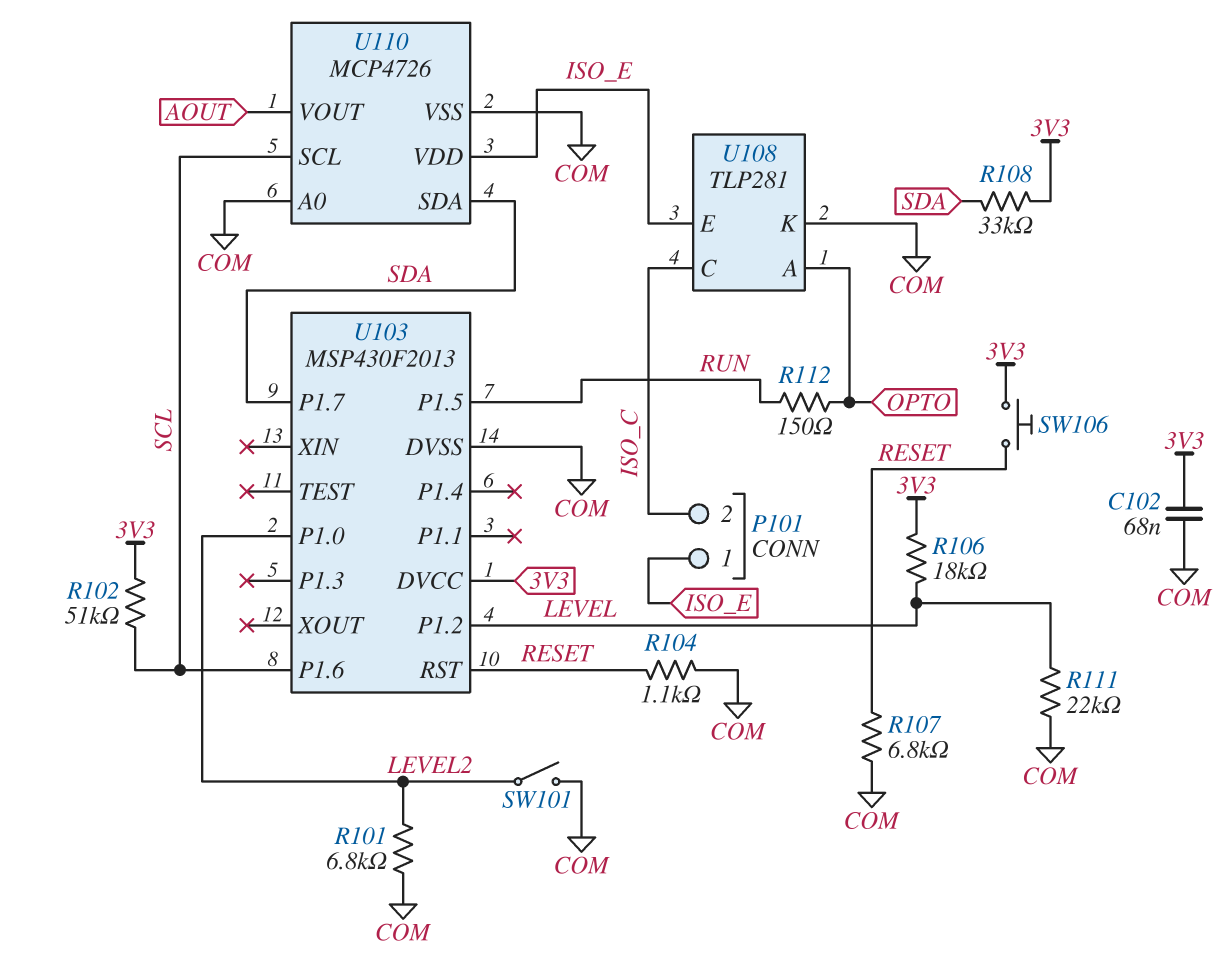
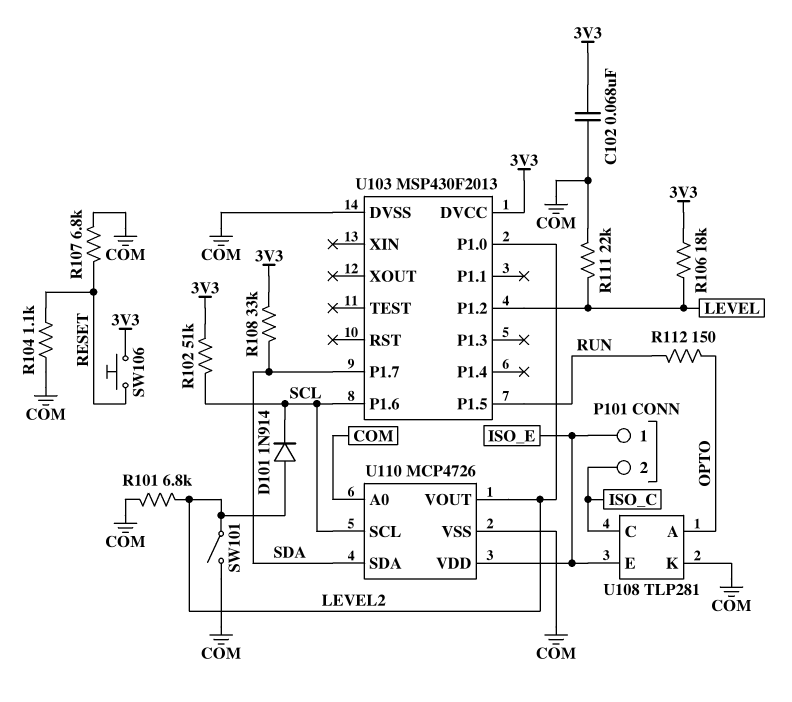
D101: none -> diode 1N914 (A LEVEL2, K SCL)
U103 pin RST: RESET -> none
U110 pin VOUT: AOUT -> LEVEL2

